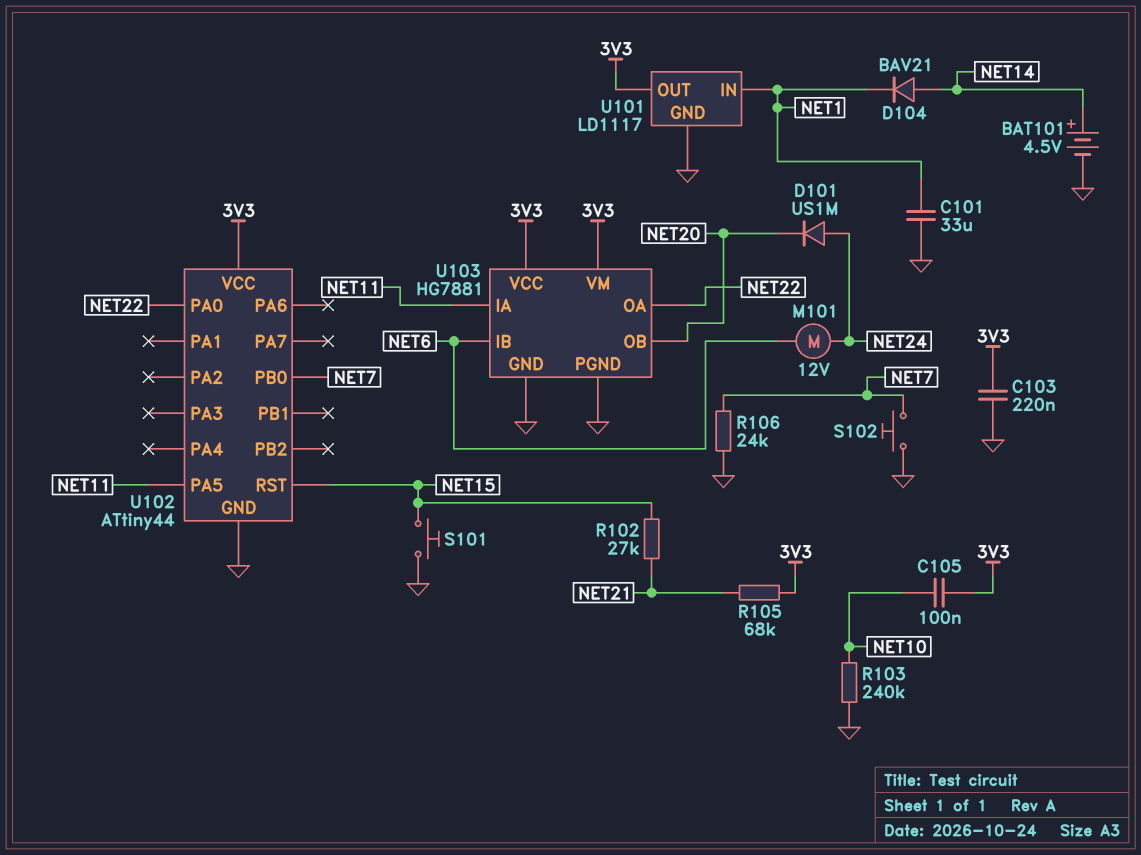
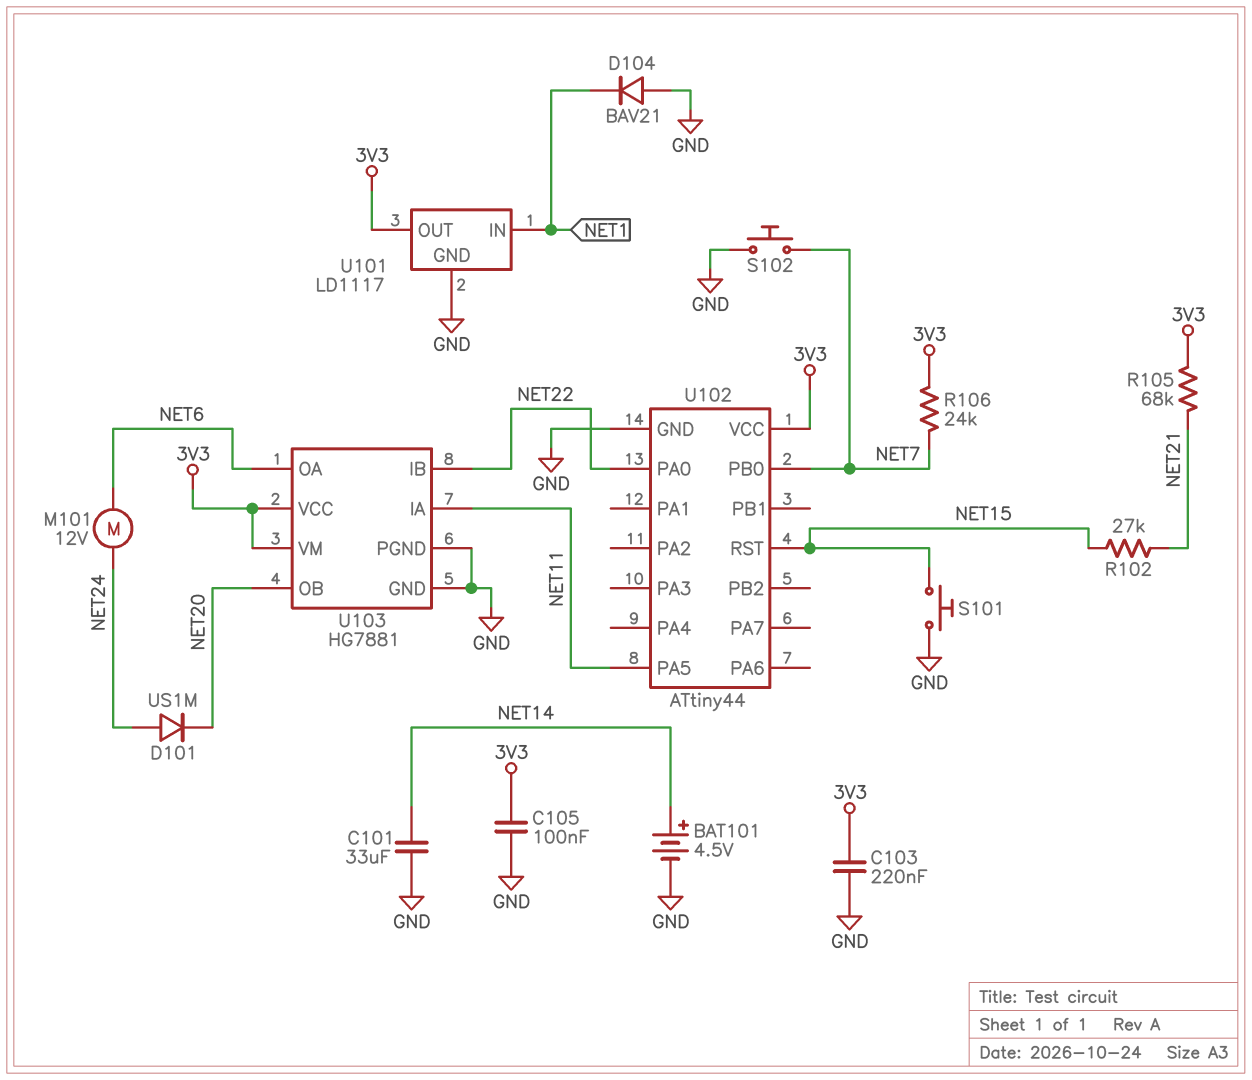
C101: 33uF (GND, NET1) -> 33uF (GND, NET14)
C105: 100nF (3V3, NET10) -> 100nF (3V3, GND)
D104: diode BAV21 (A NET14, K NET1) -> diode BAV21 (A GND, K NET1)
R103: 240k (GND, NET10) -> none
R106: 24k (GND, NET7) -> 24k (3V3, NET7)
U103 pin IB: NET6 -> NET22
U103 pin OA: NET22 -> NET6

